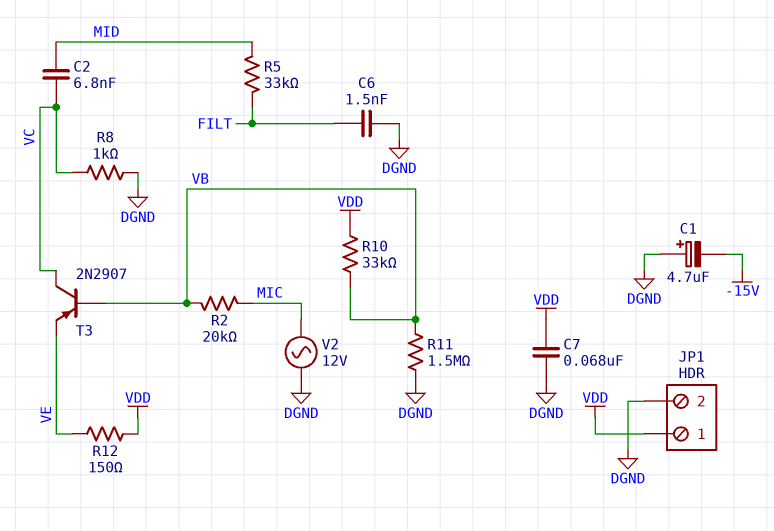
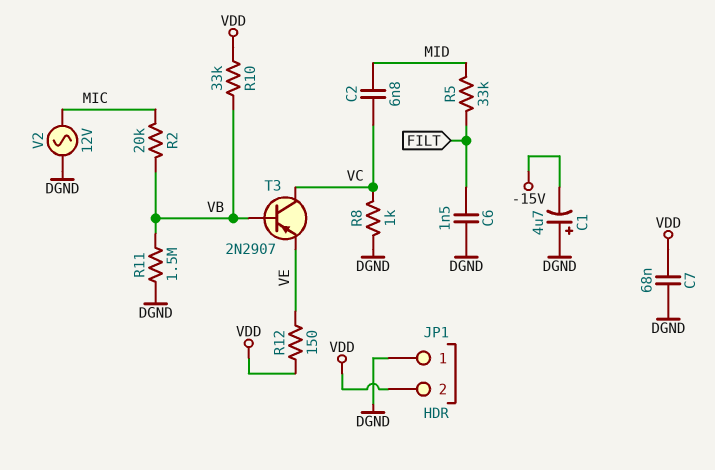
JP1 pin 1: VDD -> DGND
JP1 pin 2: DGND -> VDD

